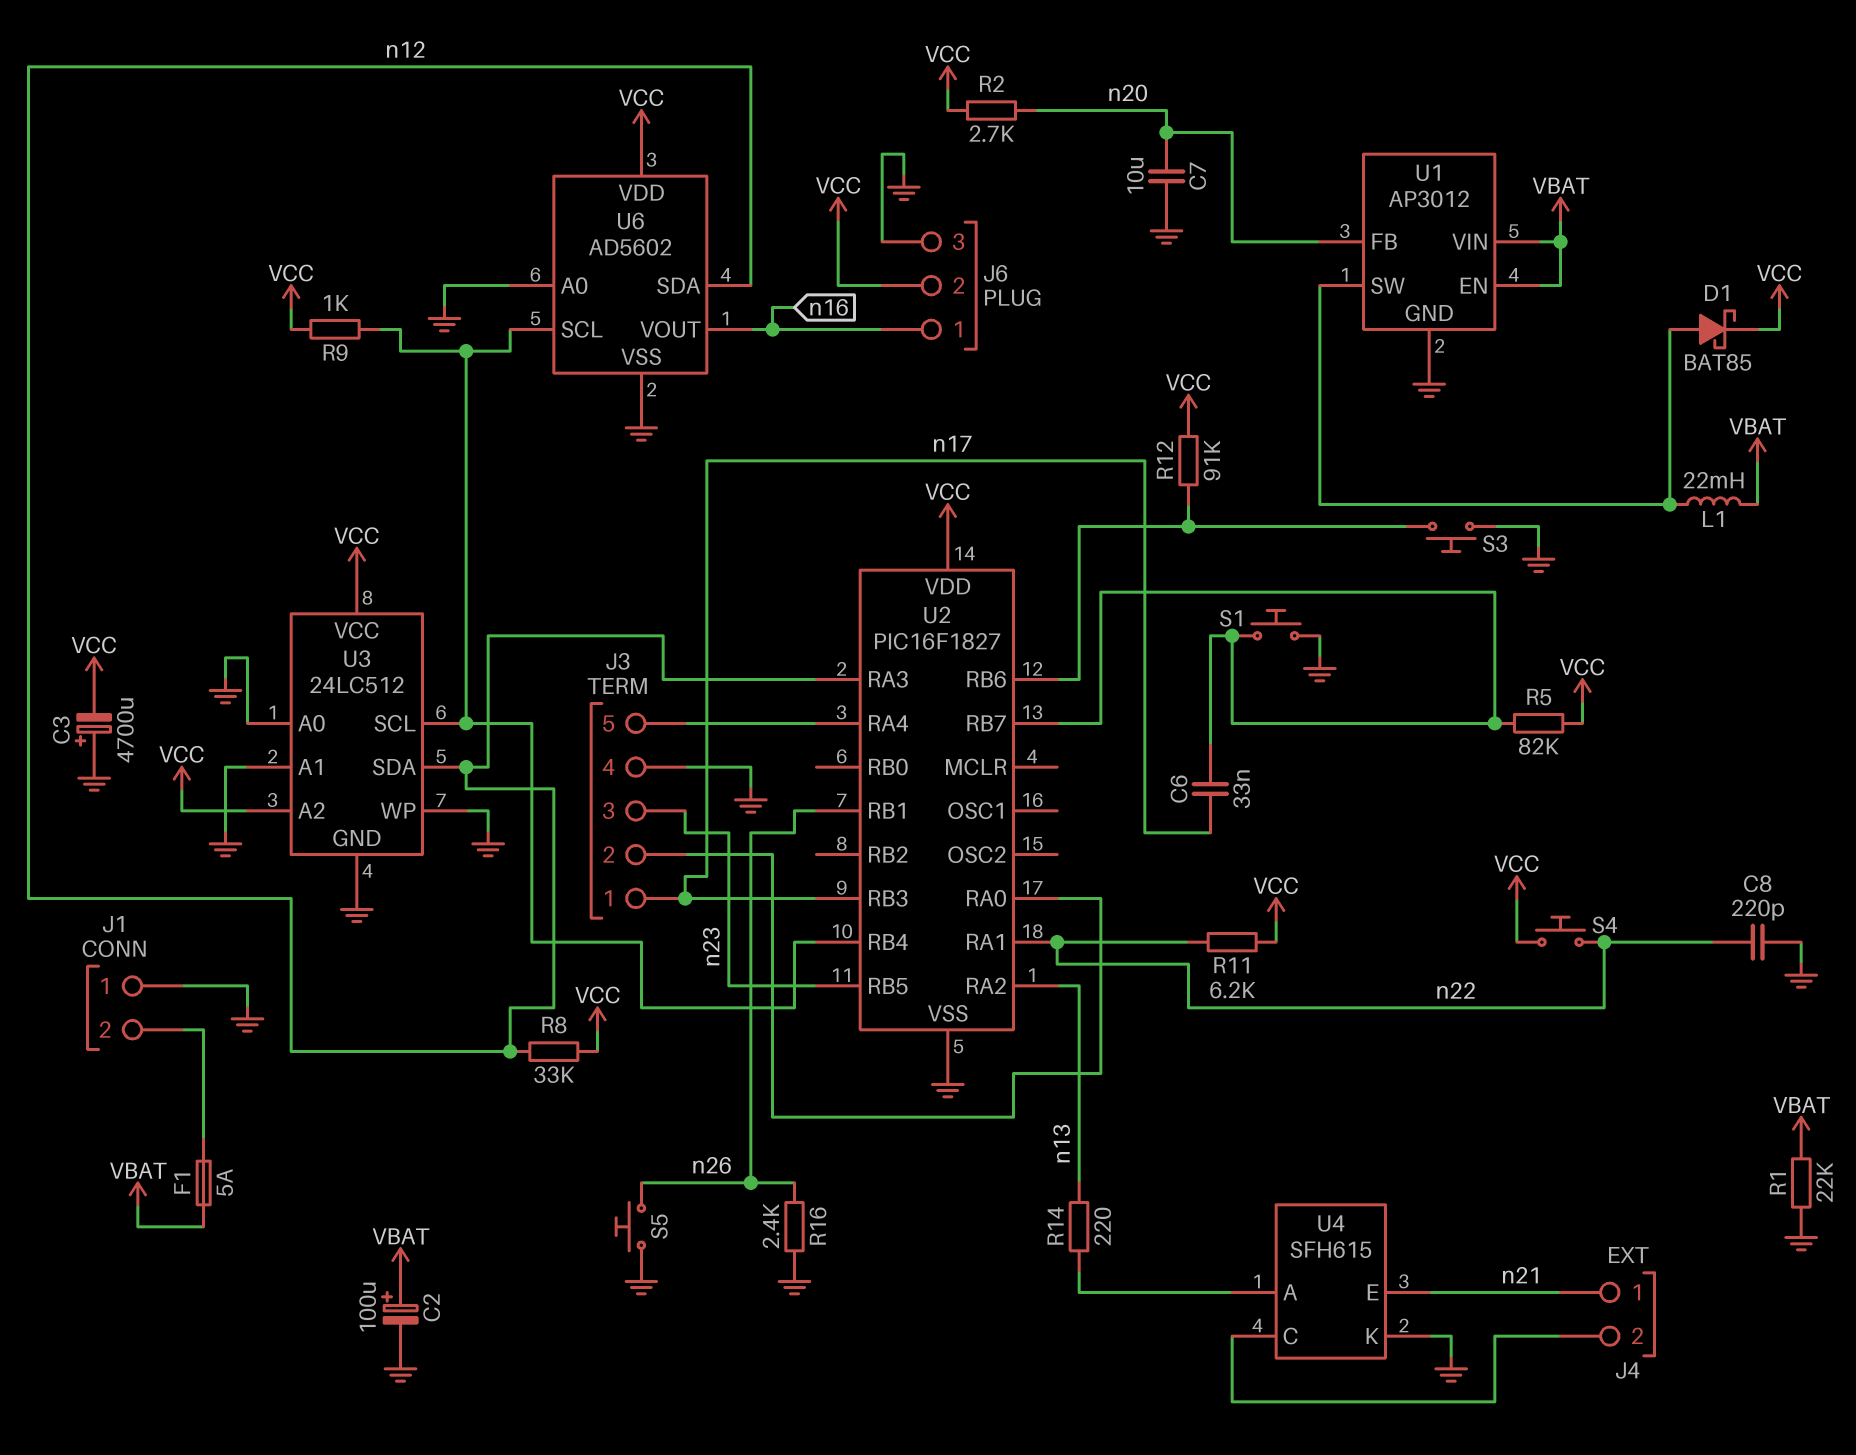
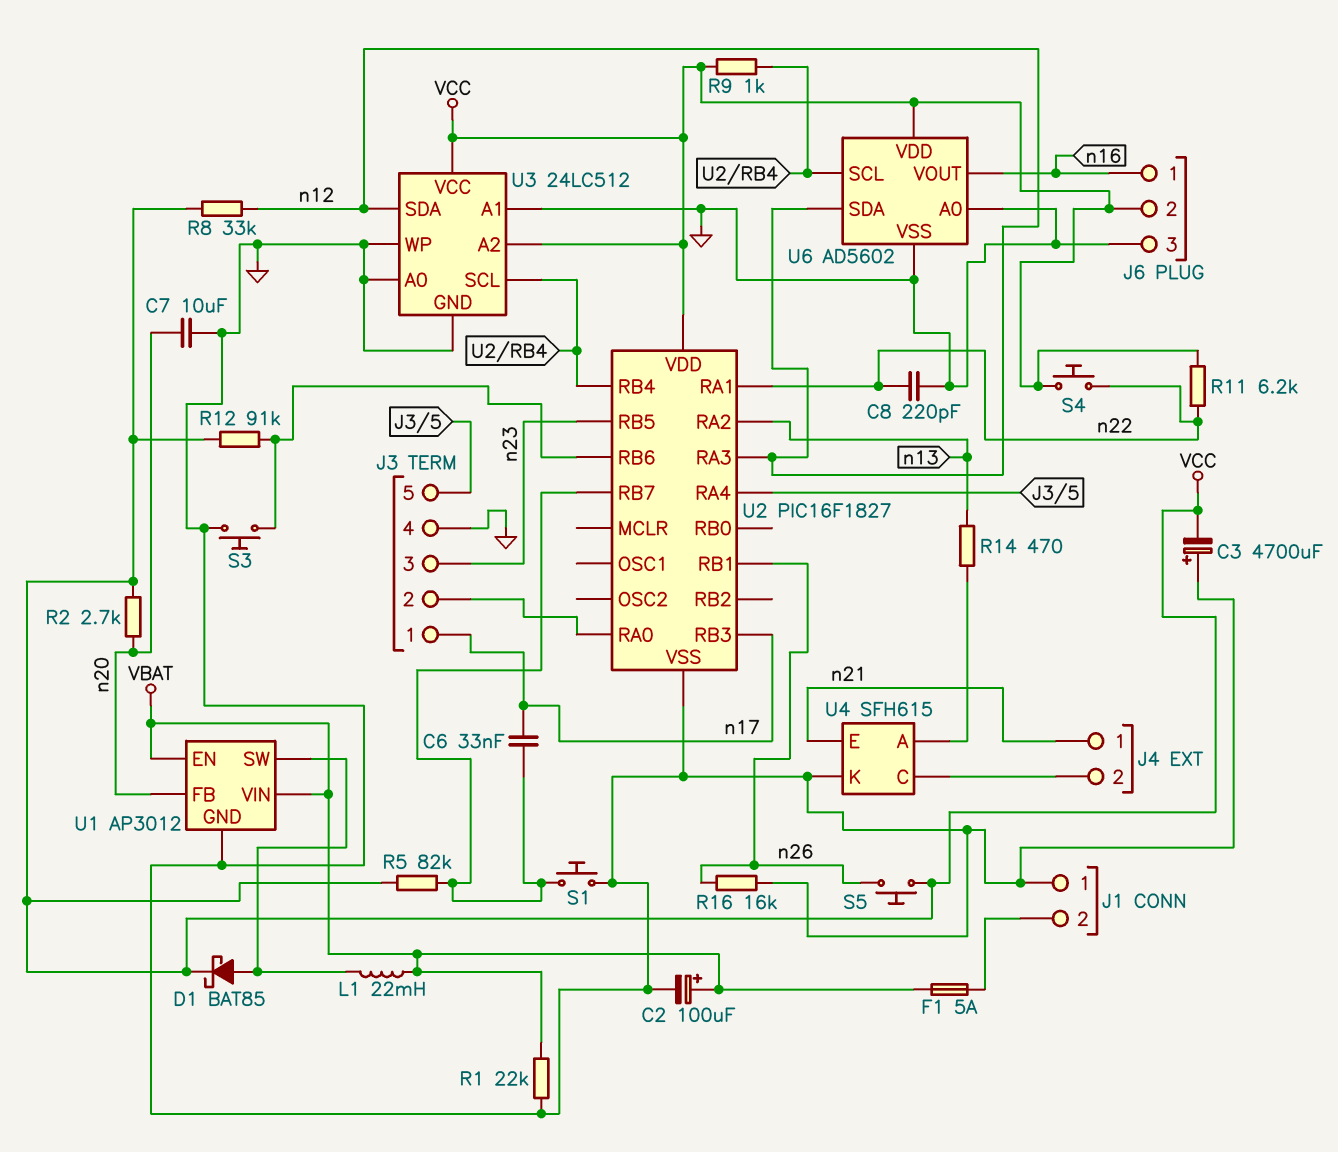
R14: 220 (U4/A, n13) -> 470 (U4/A, n13)
R16: 2.4k (GND, n26) -> 16k (GND, n26)
S5: button (GND, n26) -> button (VCC, n26)

